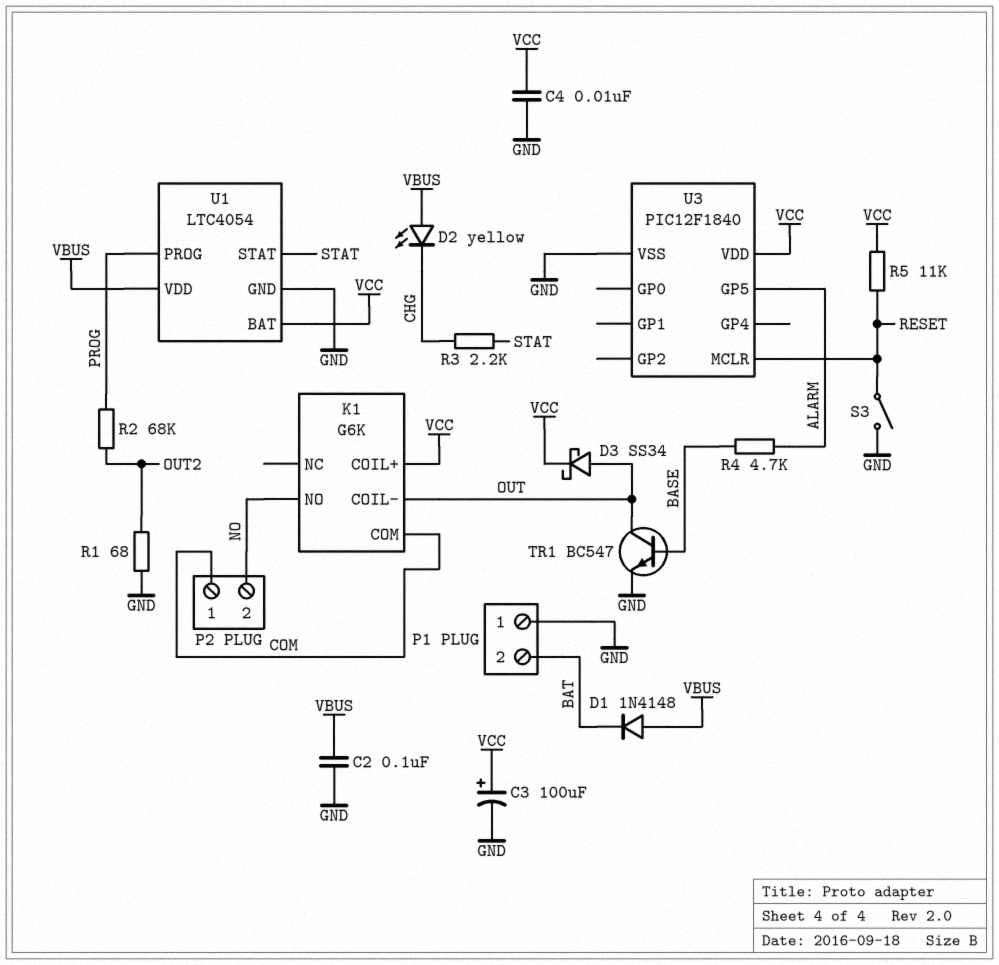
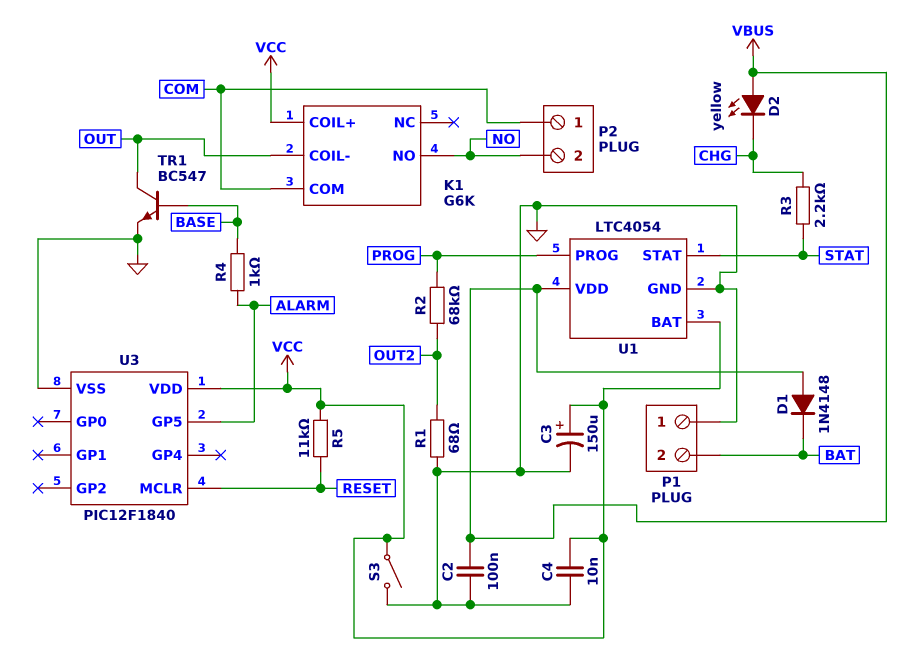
C3: 100uF (plus VCC, minus GND) -> 150uF (plus VCC, minus GND)
D3: schottky SS34 (A OUT, K VCC) -> none
R4: 4.7k (ALARM, BASE) -> 1k (ALARM, BASE)
S3: switch (GND, RESET) -> switch (GND, VCC)

